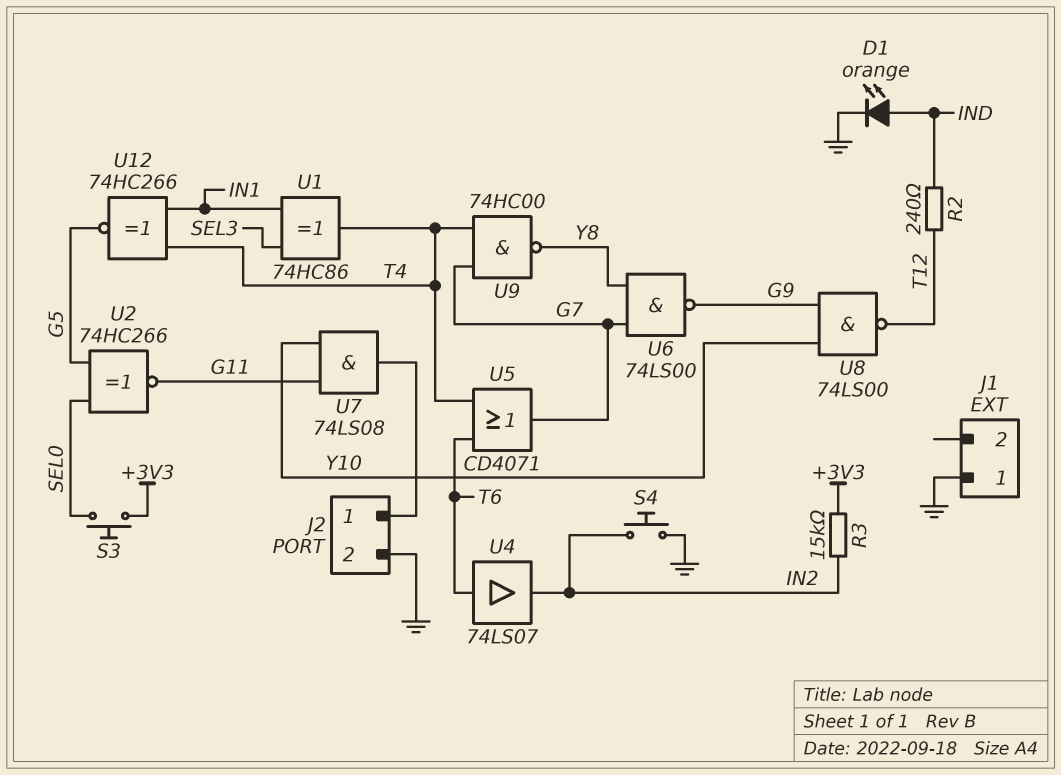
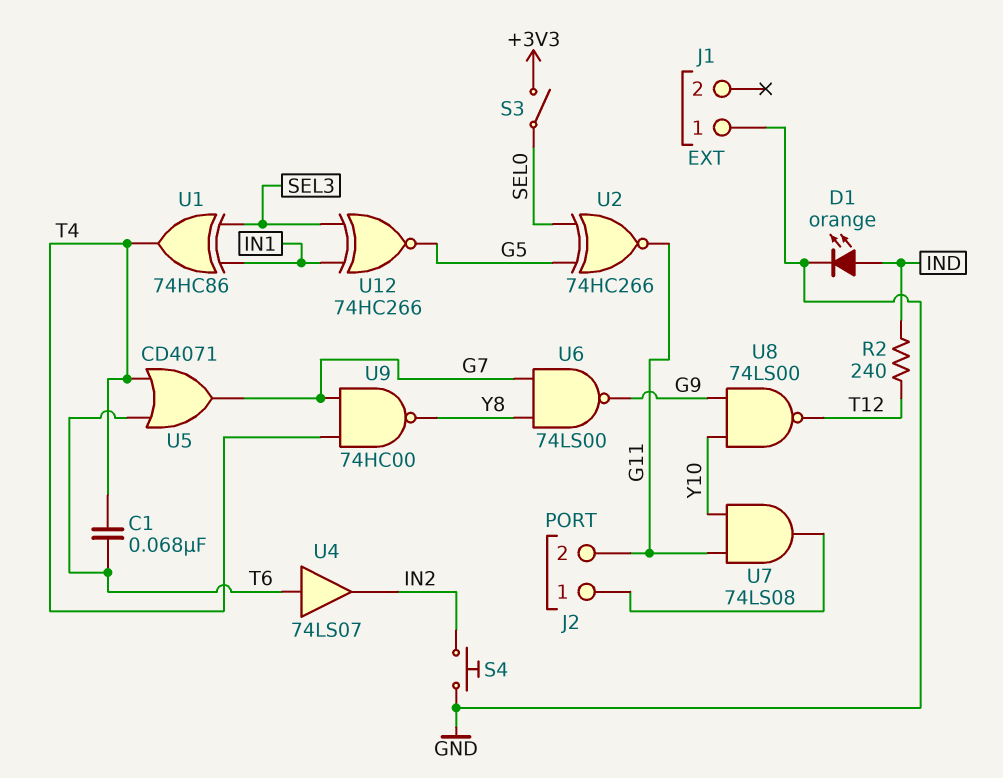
C1: none -> 68nF (T4, T6)
J2 pin 2: GND -> G11
R3: 15k (+3V3, IN2) -> none
S3: button (+3V3, SEL0) -> switch (+3V3, SEL0)
U12: XNOR 74HC266 (in IN1, in T4, out G5) -> XNOR 74HC266 (in IN1, in SEL3, out G5)

